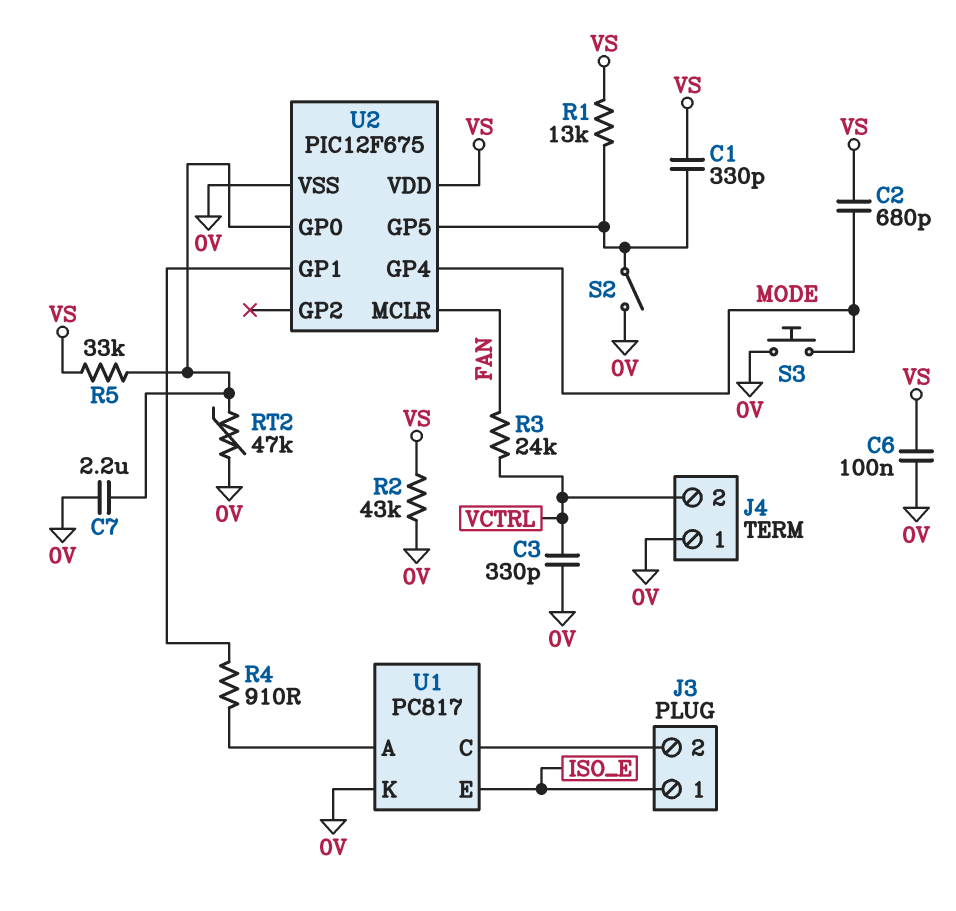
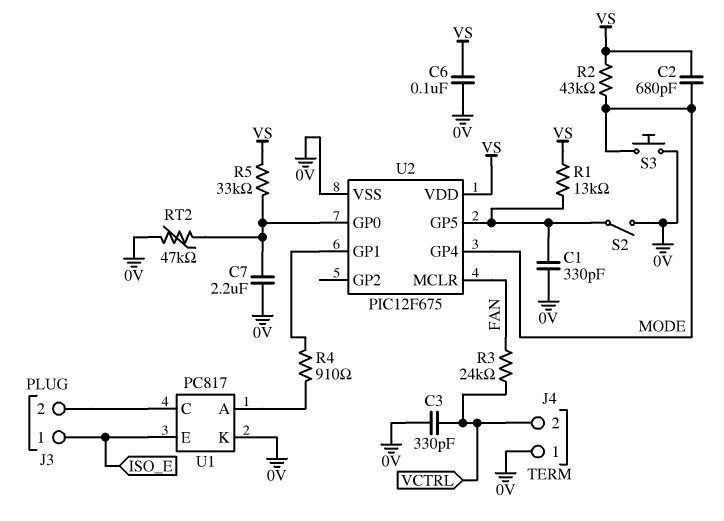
C1: 330pF (U2/GP5, VS) -> 330pF (0V, U2/GP5)
R2: 43k (0V, VS) -> 43k (MODE, VS)

